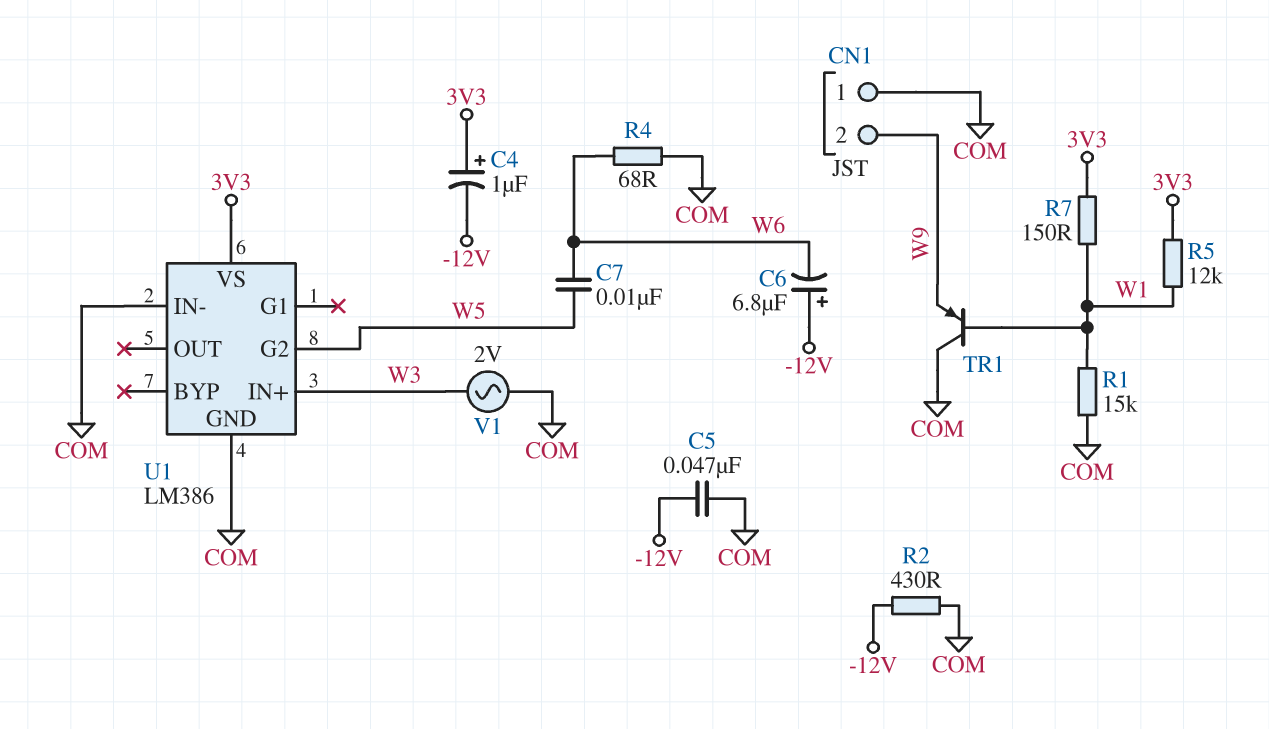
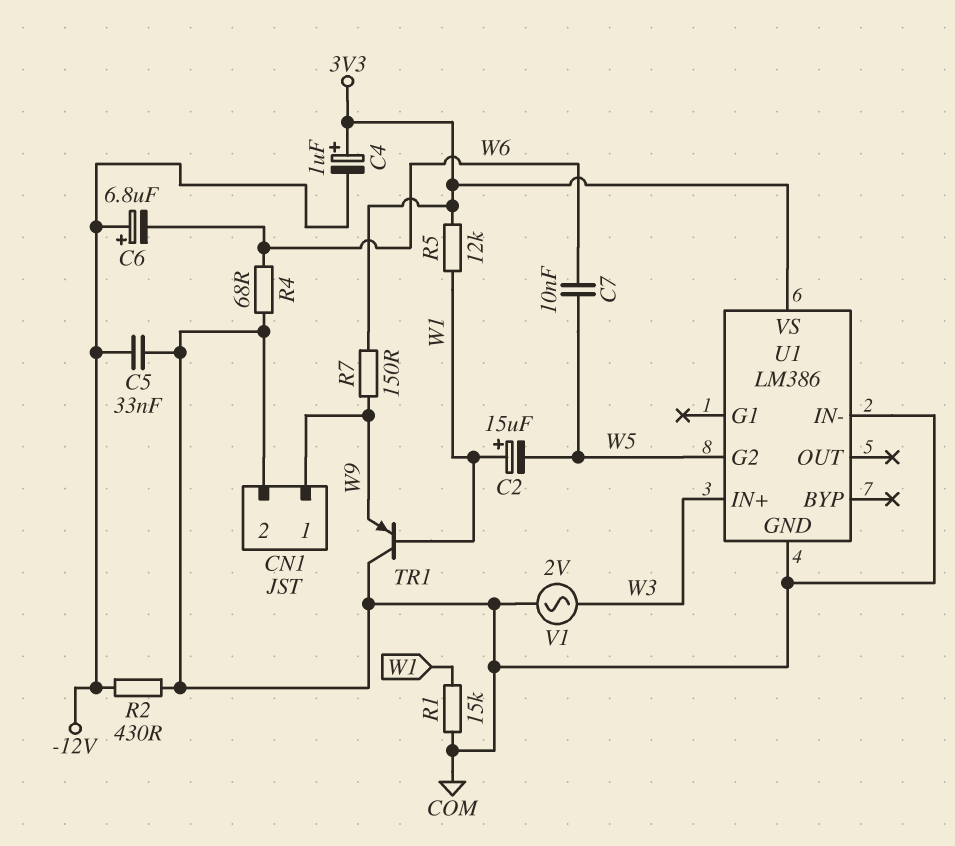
C2: none -> 15uF (plus W1, minus W5)
C5: 47nF (-12V, COM) -> 33nF (-12V, COM)
CN1 pin 1: COM -> W9
CN1 pin 2: W9 -> COM
R7: 150 (3V3, W1) -> 150 (3V3, W9)

